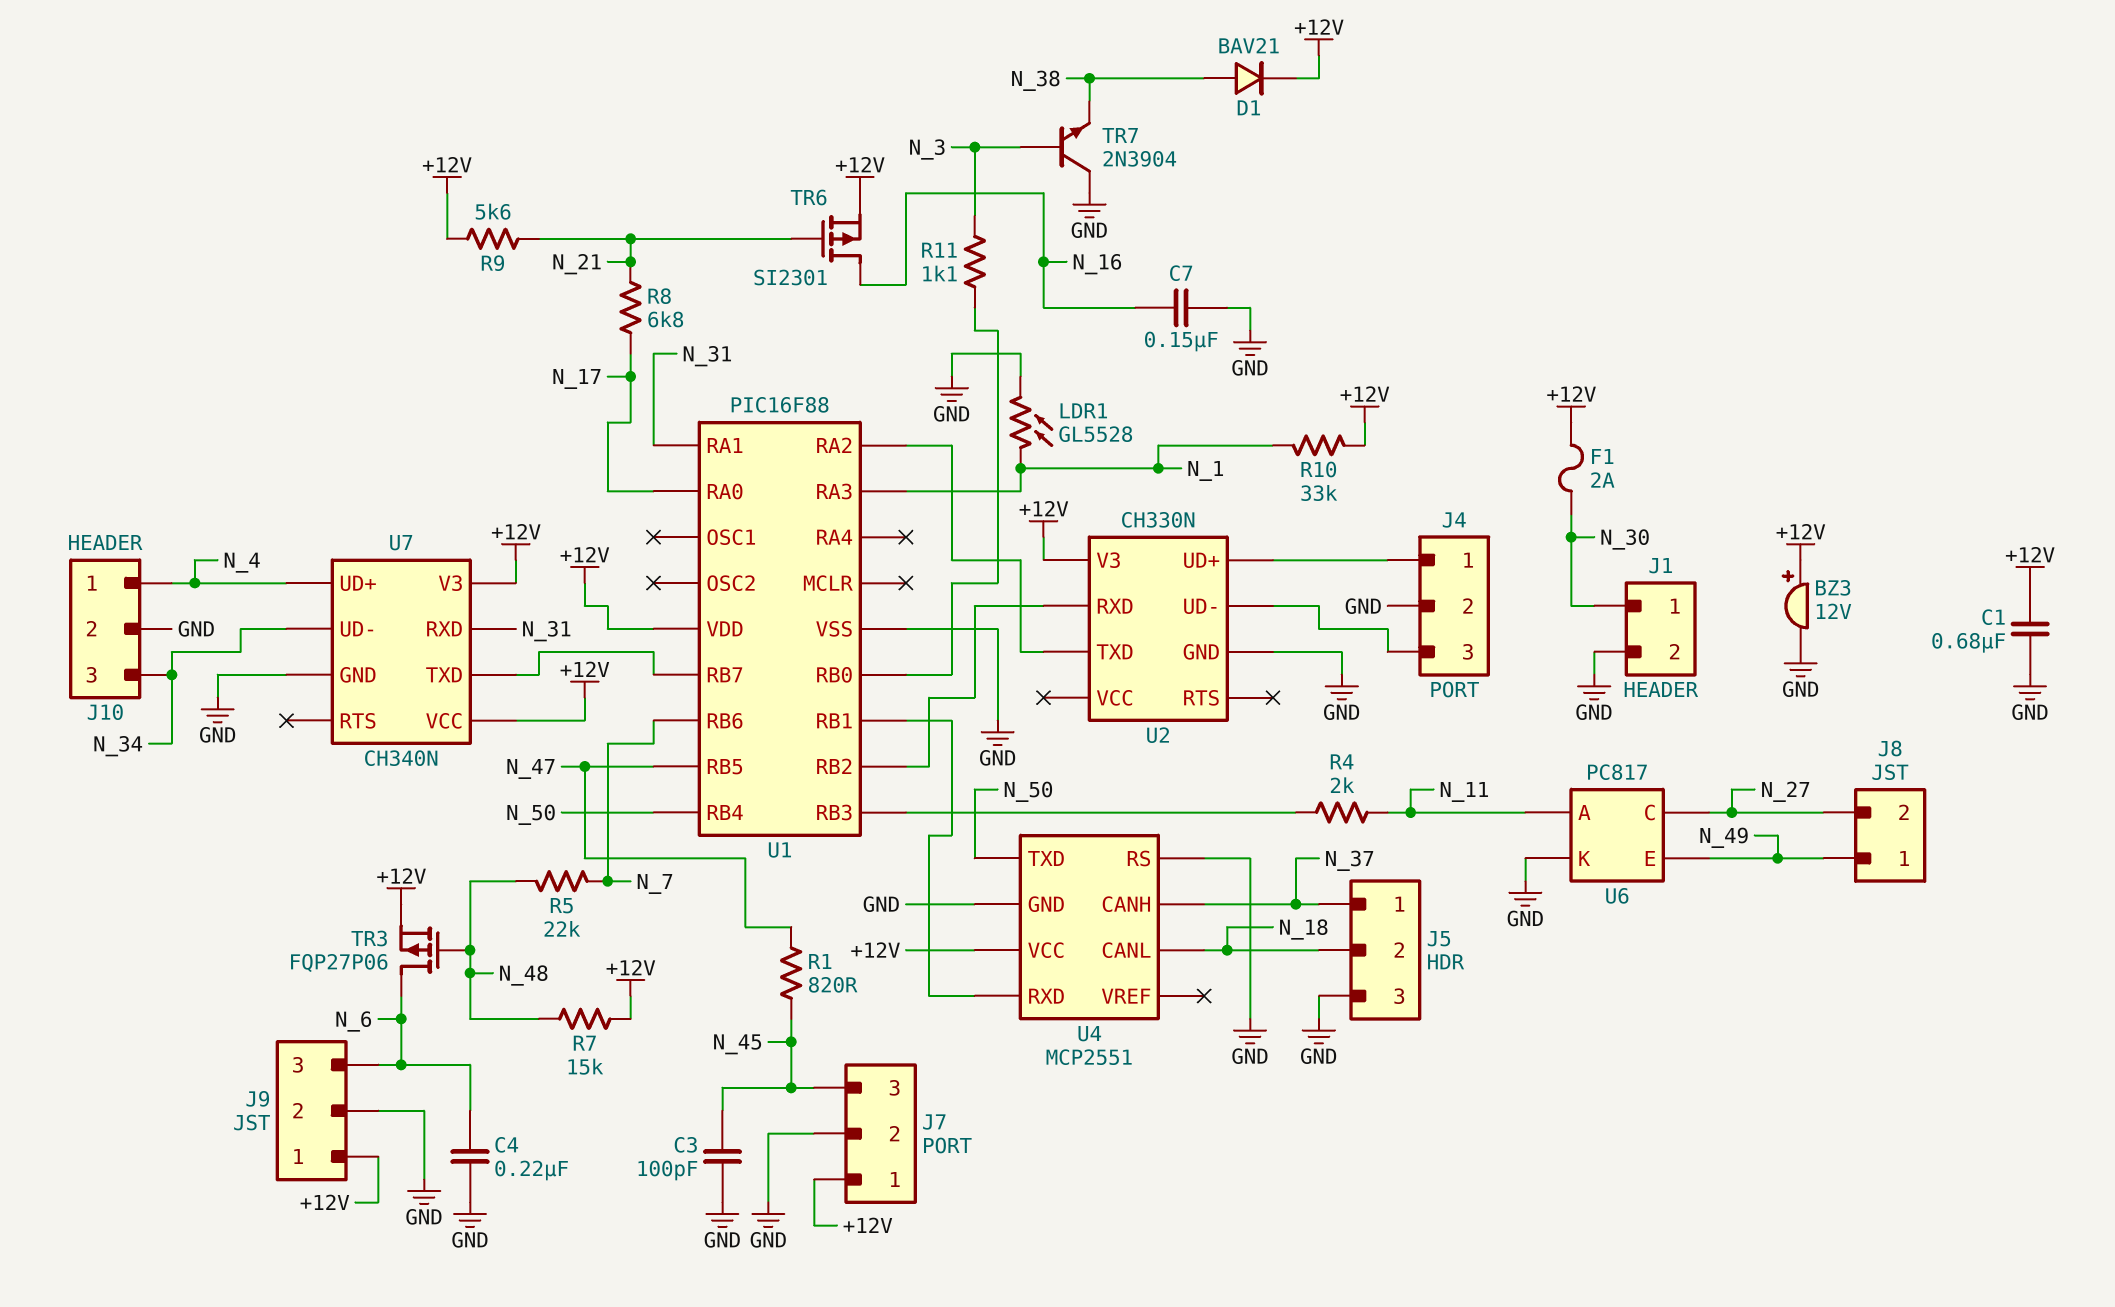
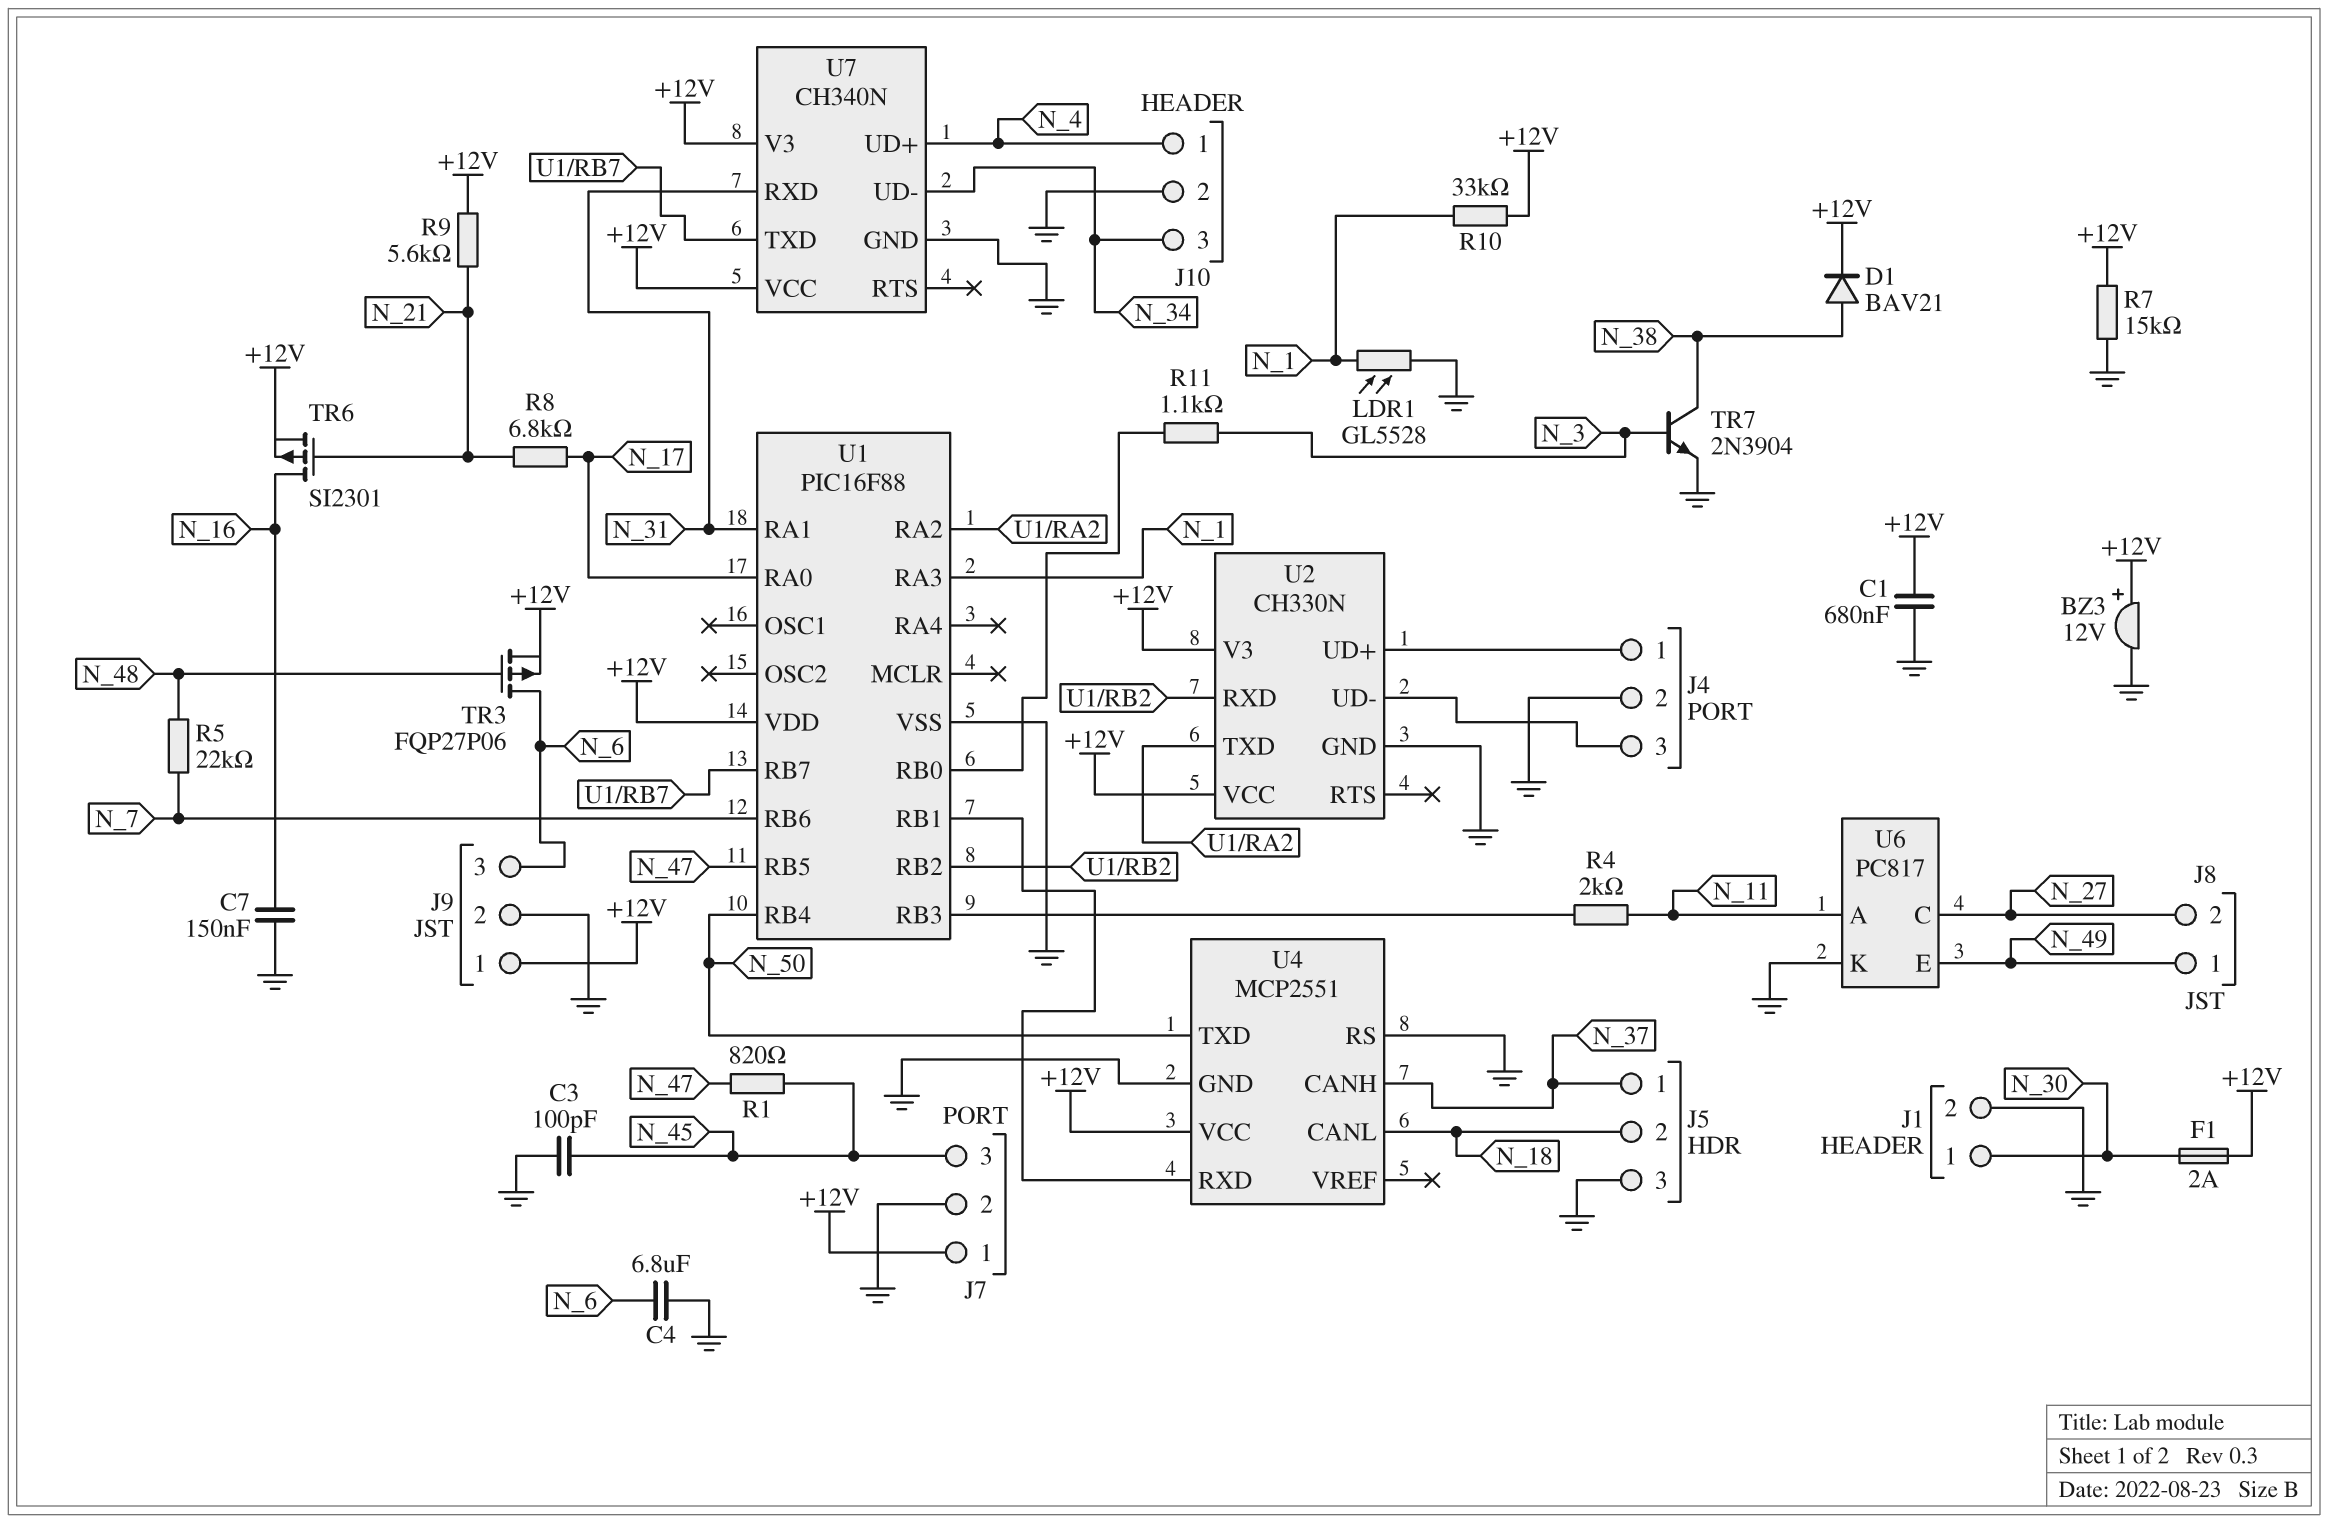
C4: 220nF (GND, N_6) -> 6.8uF (GND, N_6)
R7: 15k (+12V, N_48) -> 15k (+12V, GND)
TR7: NPN 2N3904 (B N_3, C GND, E N_38) -> NPN 2N3904 (B N_3, C N_38, E GND)
U2 pin VCC: none -> +12V

